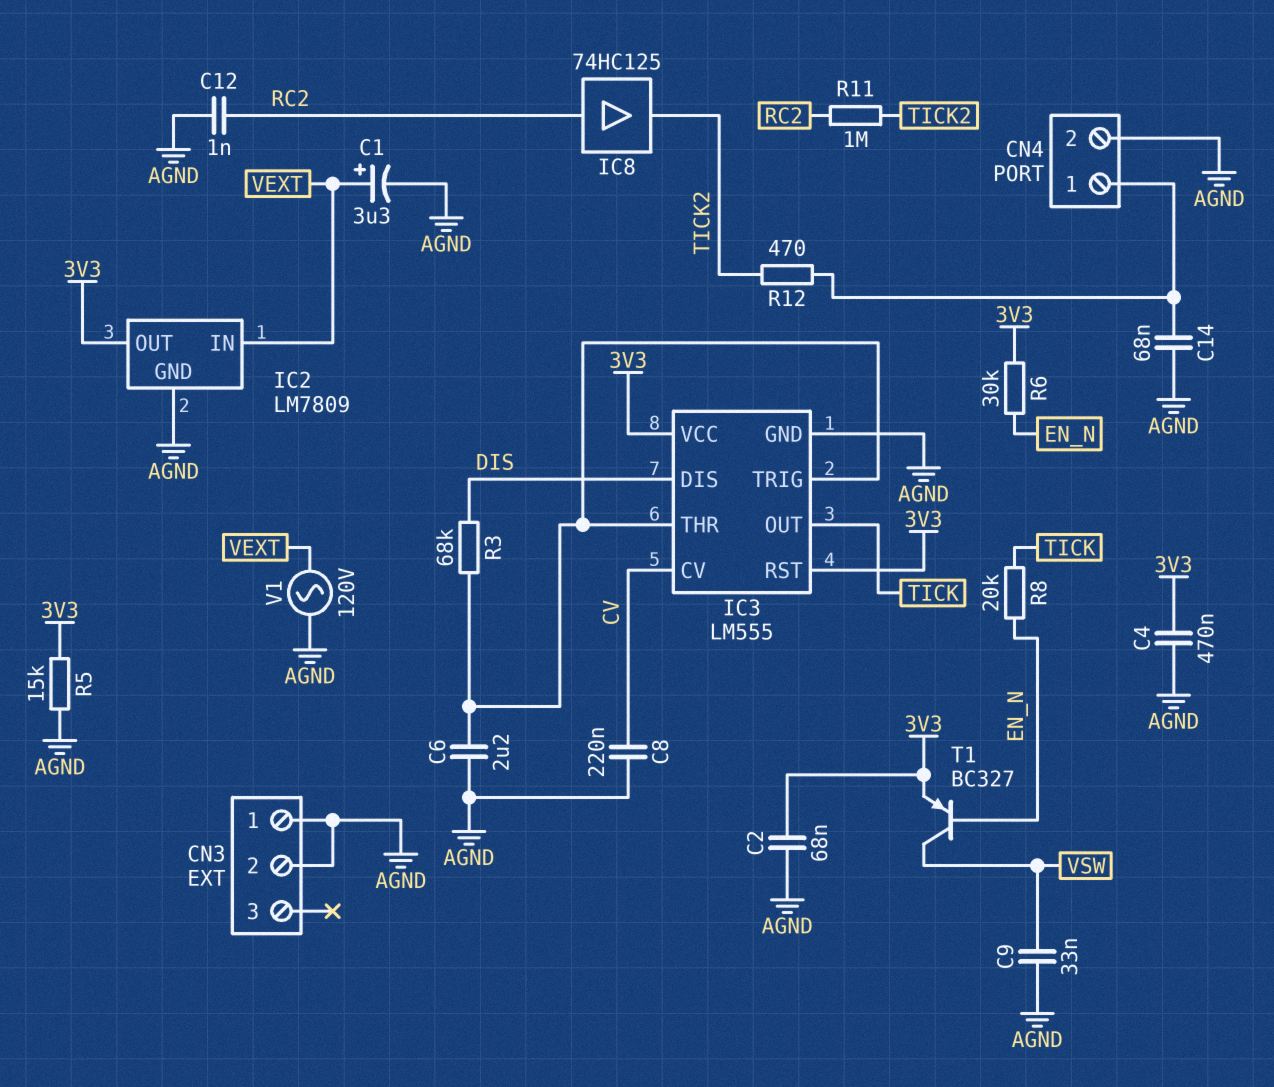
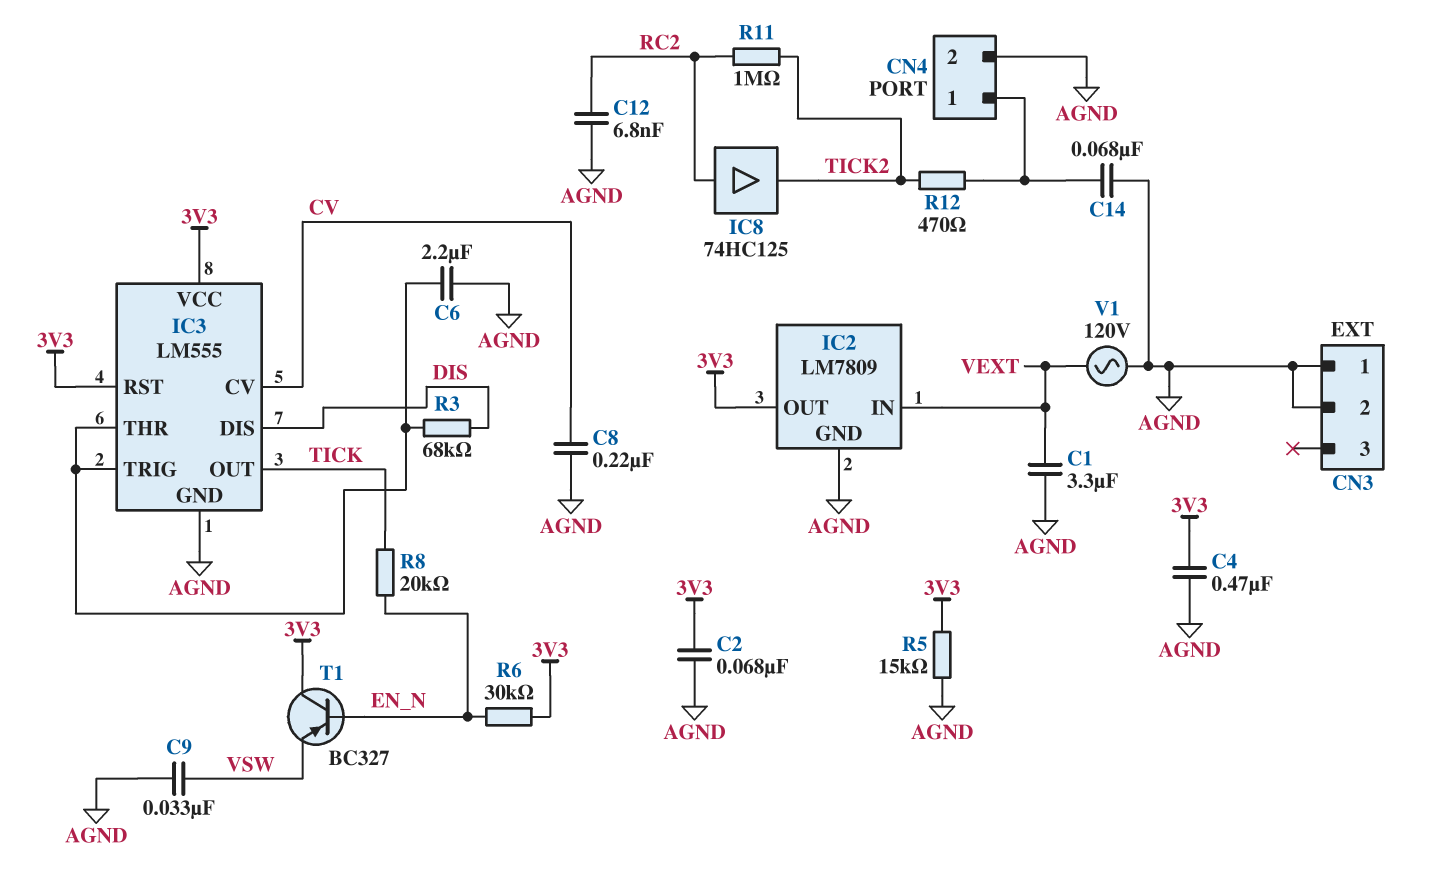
C1: 3.3uF (plus VEXT, minus AGND) -> 3.3uF (AGND, VEXT)
C12: 1nF (AGND, RC2) -> 6.8nF (AGND, RC2)
T1: PNP BC327 (B EN_N, C VSW, E 3V3) -> PNP BC327 (B EN_N, C 3V3, E VSW)

